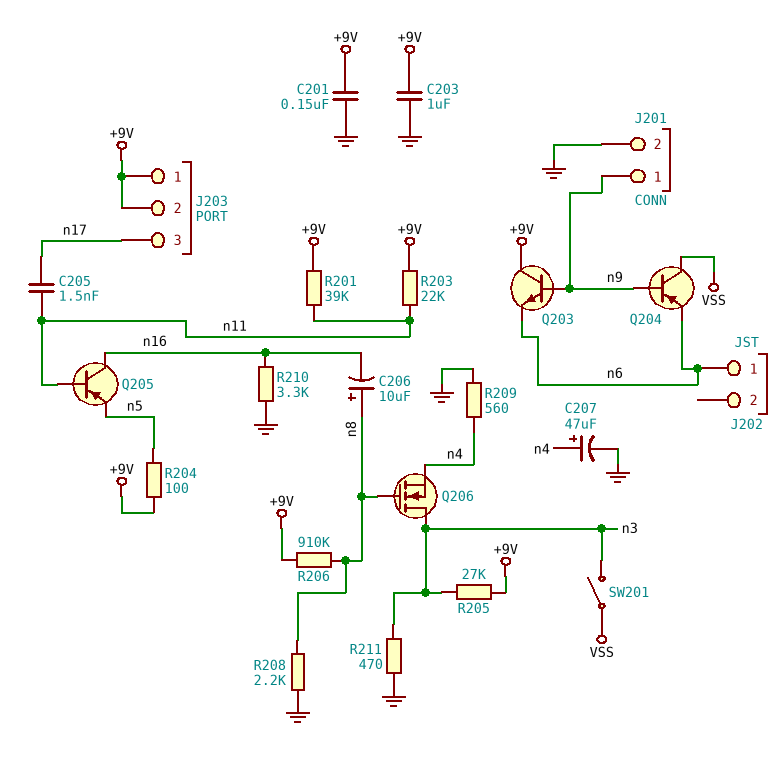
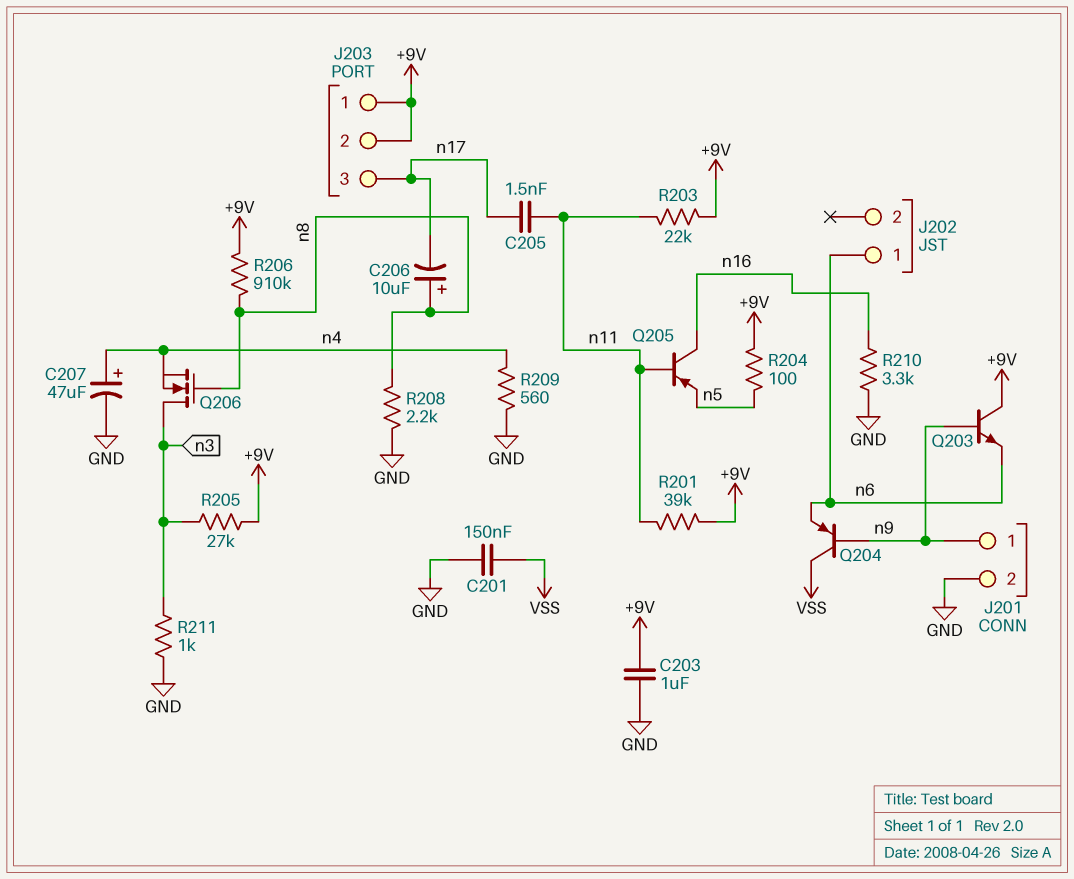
C201: 150nF (+9V, GND) -> 150nF (GND, VSS)
C206: 10uF (plus n8, minus n16) -> 10uF (plus n8, minus n17)
R211: 470 (GND, n3) -> 1k (GND, n3)
SW201: switch (VSS, n3) -> none

